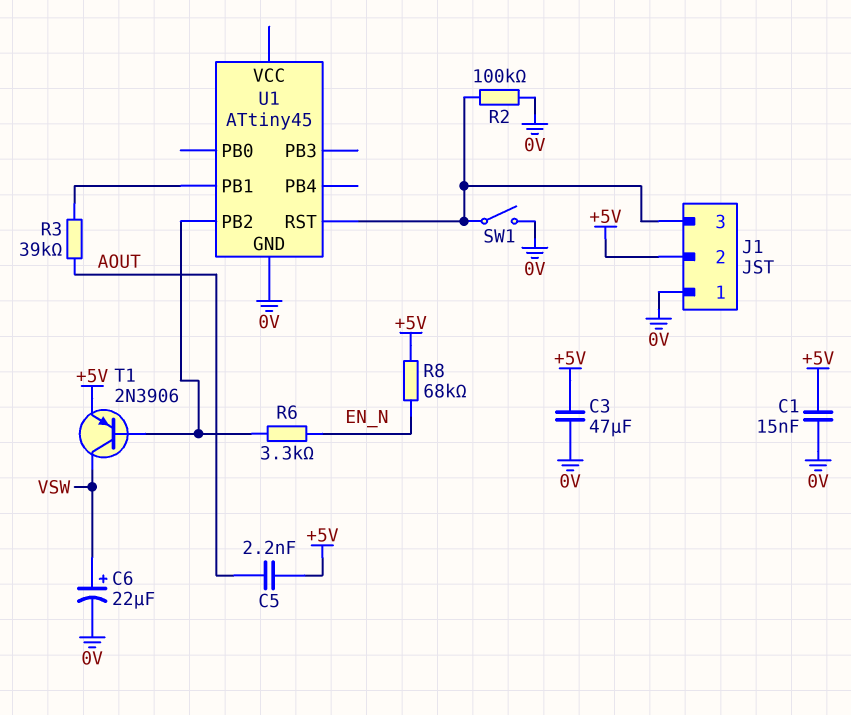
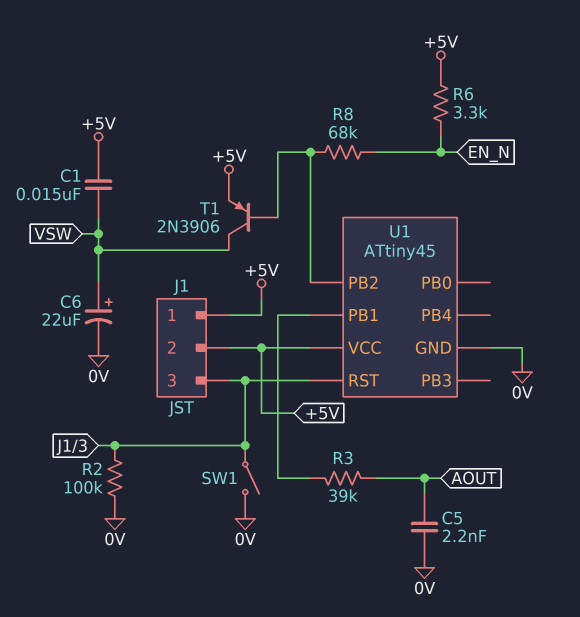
C1: 15nF (+5V, 0V) -> 15nF (+5V, VSW)
C3: 47uF (+5V, 0V) -> none
C5: 2.2nF (+5V, AOUT) -> 2.2nF (0V, AOUT)
J1 pin 1: 0V -> +5V
R6: 3.3k (EN_N, U1/PB2) -> 3.3k (+5V, EN_N)
R8: 68k (+5V, EN_N) -> 68k (EN_N, U1/PB2)
U1 pin VCC: none -> +5V

